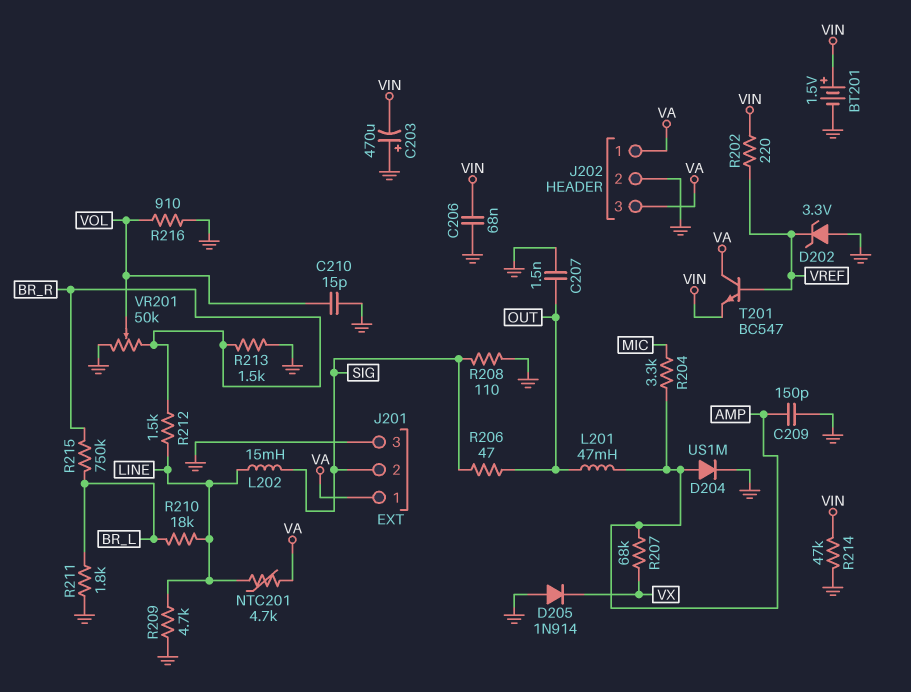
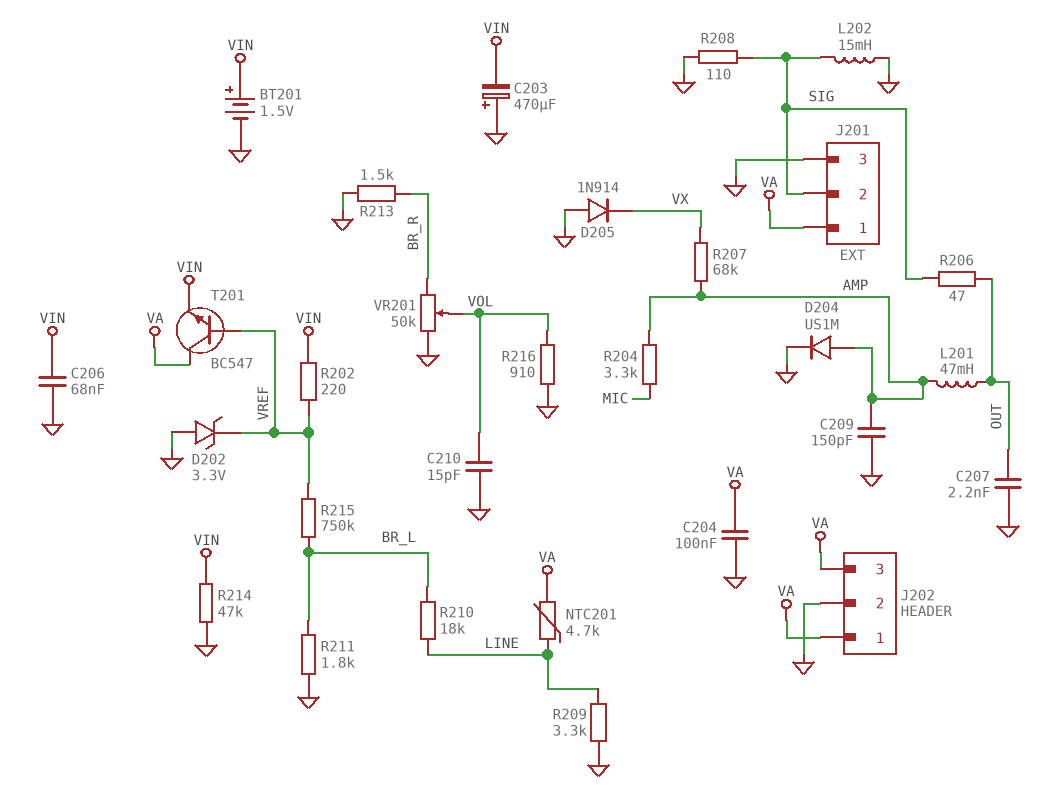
C204: none -> 100nF (GND, VA)
C207: 1.5nF (GND, OUT) -> 2.2nF (GND, OUT)
L202: 15mH (LINE, SIG) -> 15mH (GND, SIG)
R209: 4.7k (GND, LINE) -> 3.3k (GND, LINE)
R212: 1.5k (BR_R, LINE) -> none
R215: 750k (BR_L, BR_R) -> 750k (BR_L, VREF)

